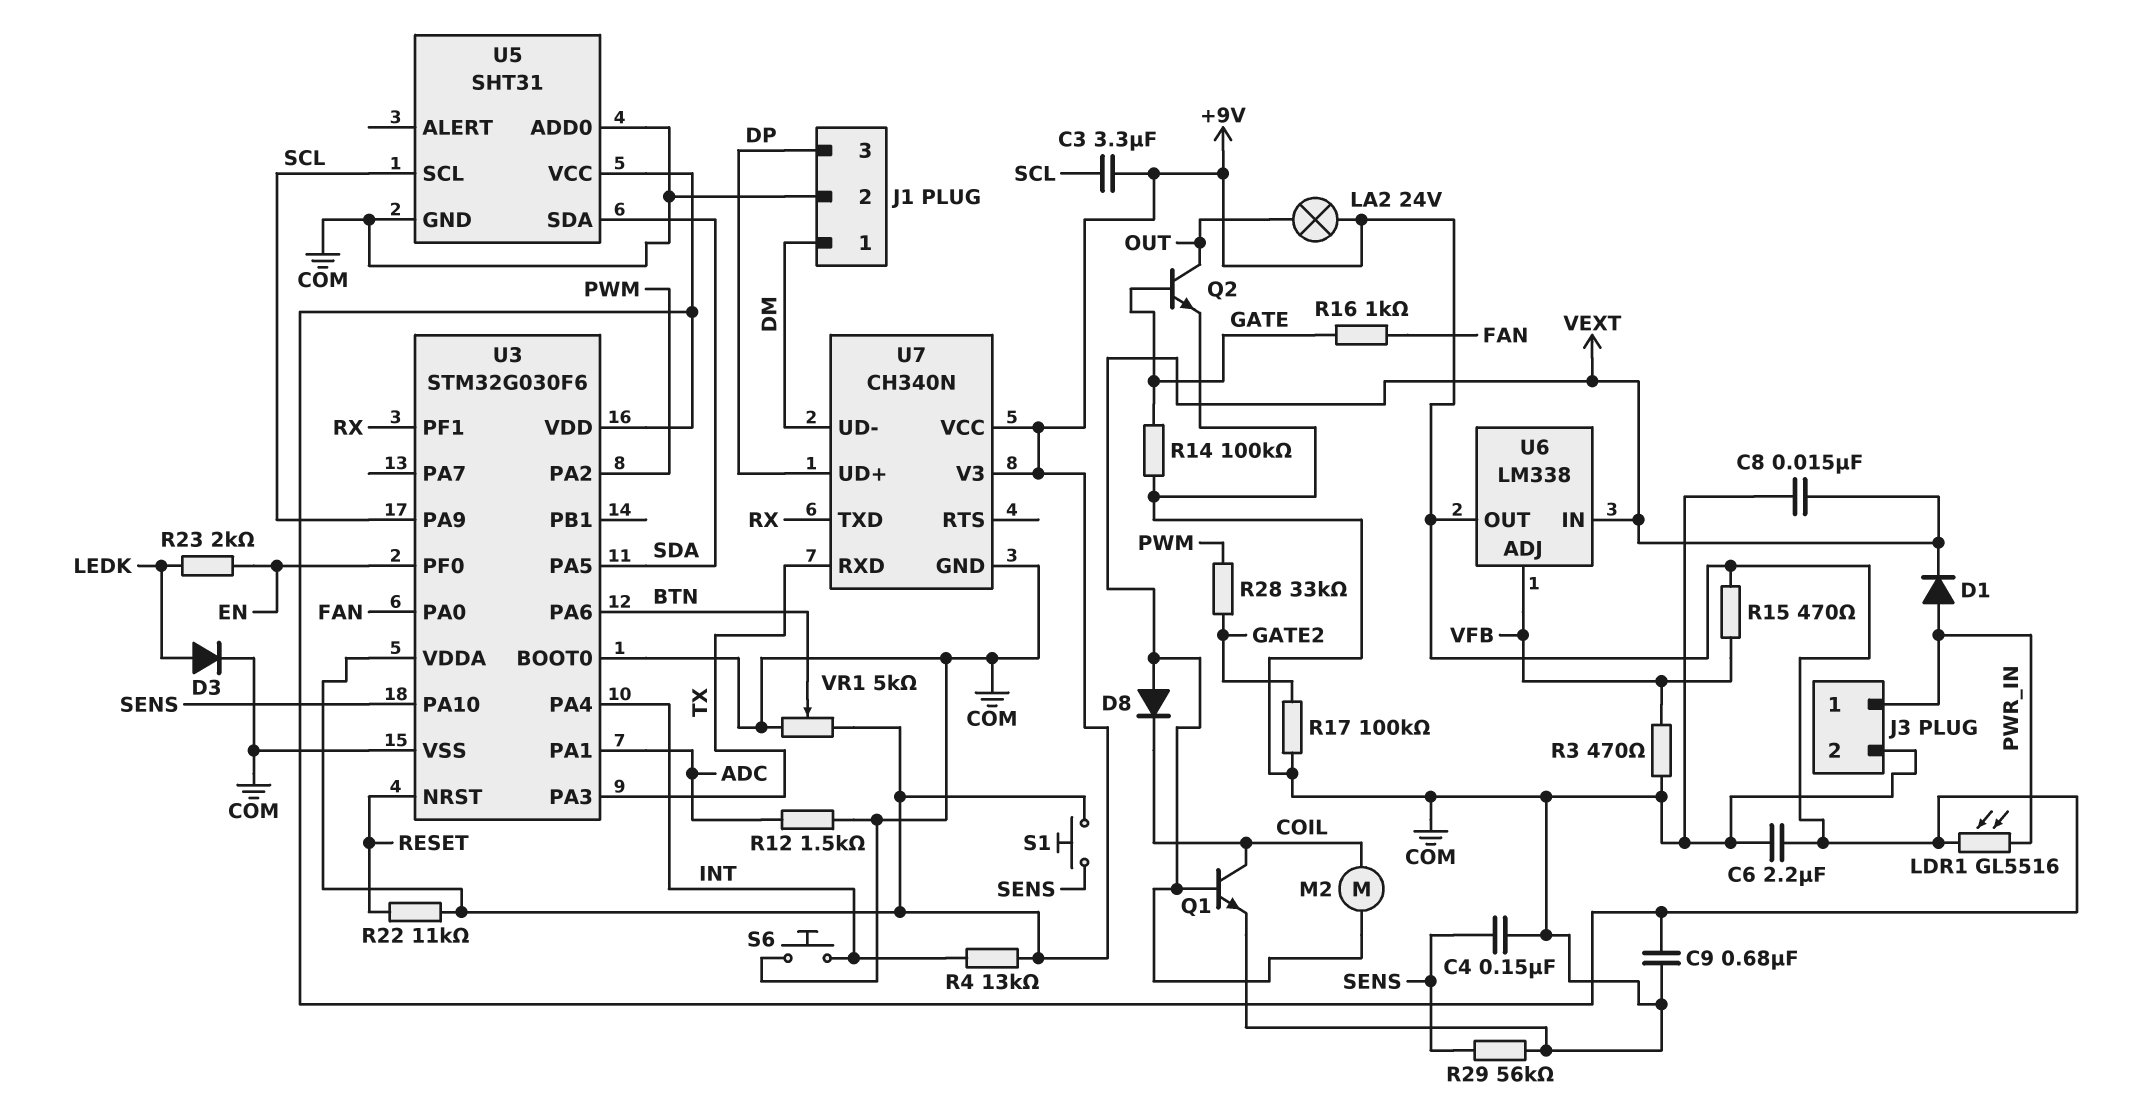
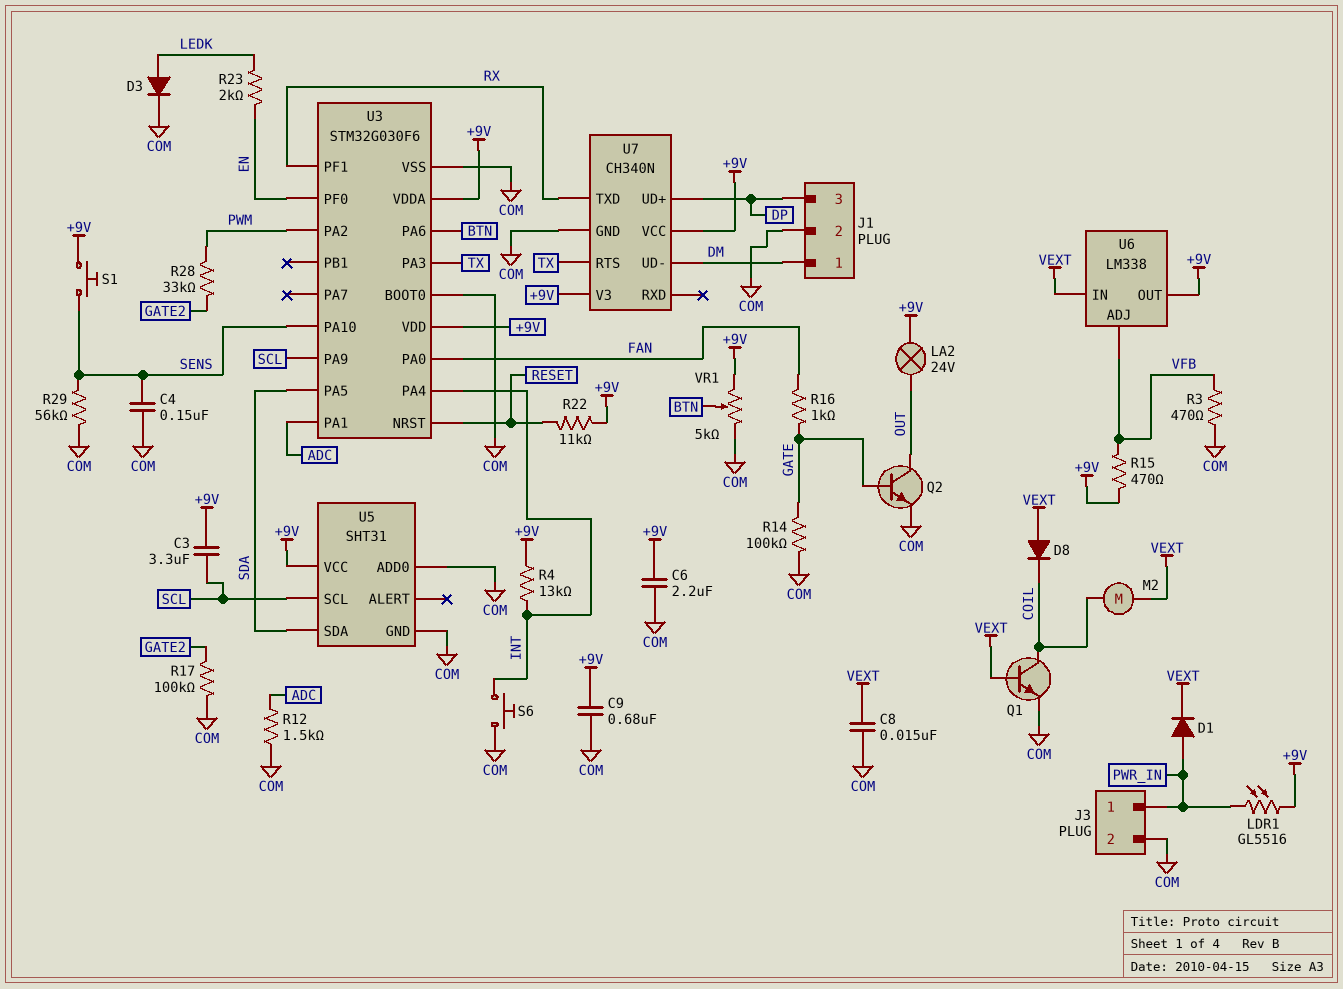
U7 pin RTS: none -> TX
U7 pin RXD: TX -> none

